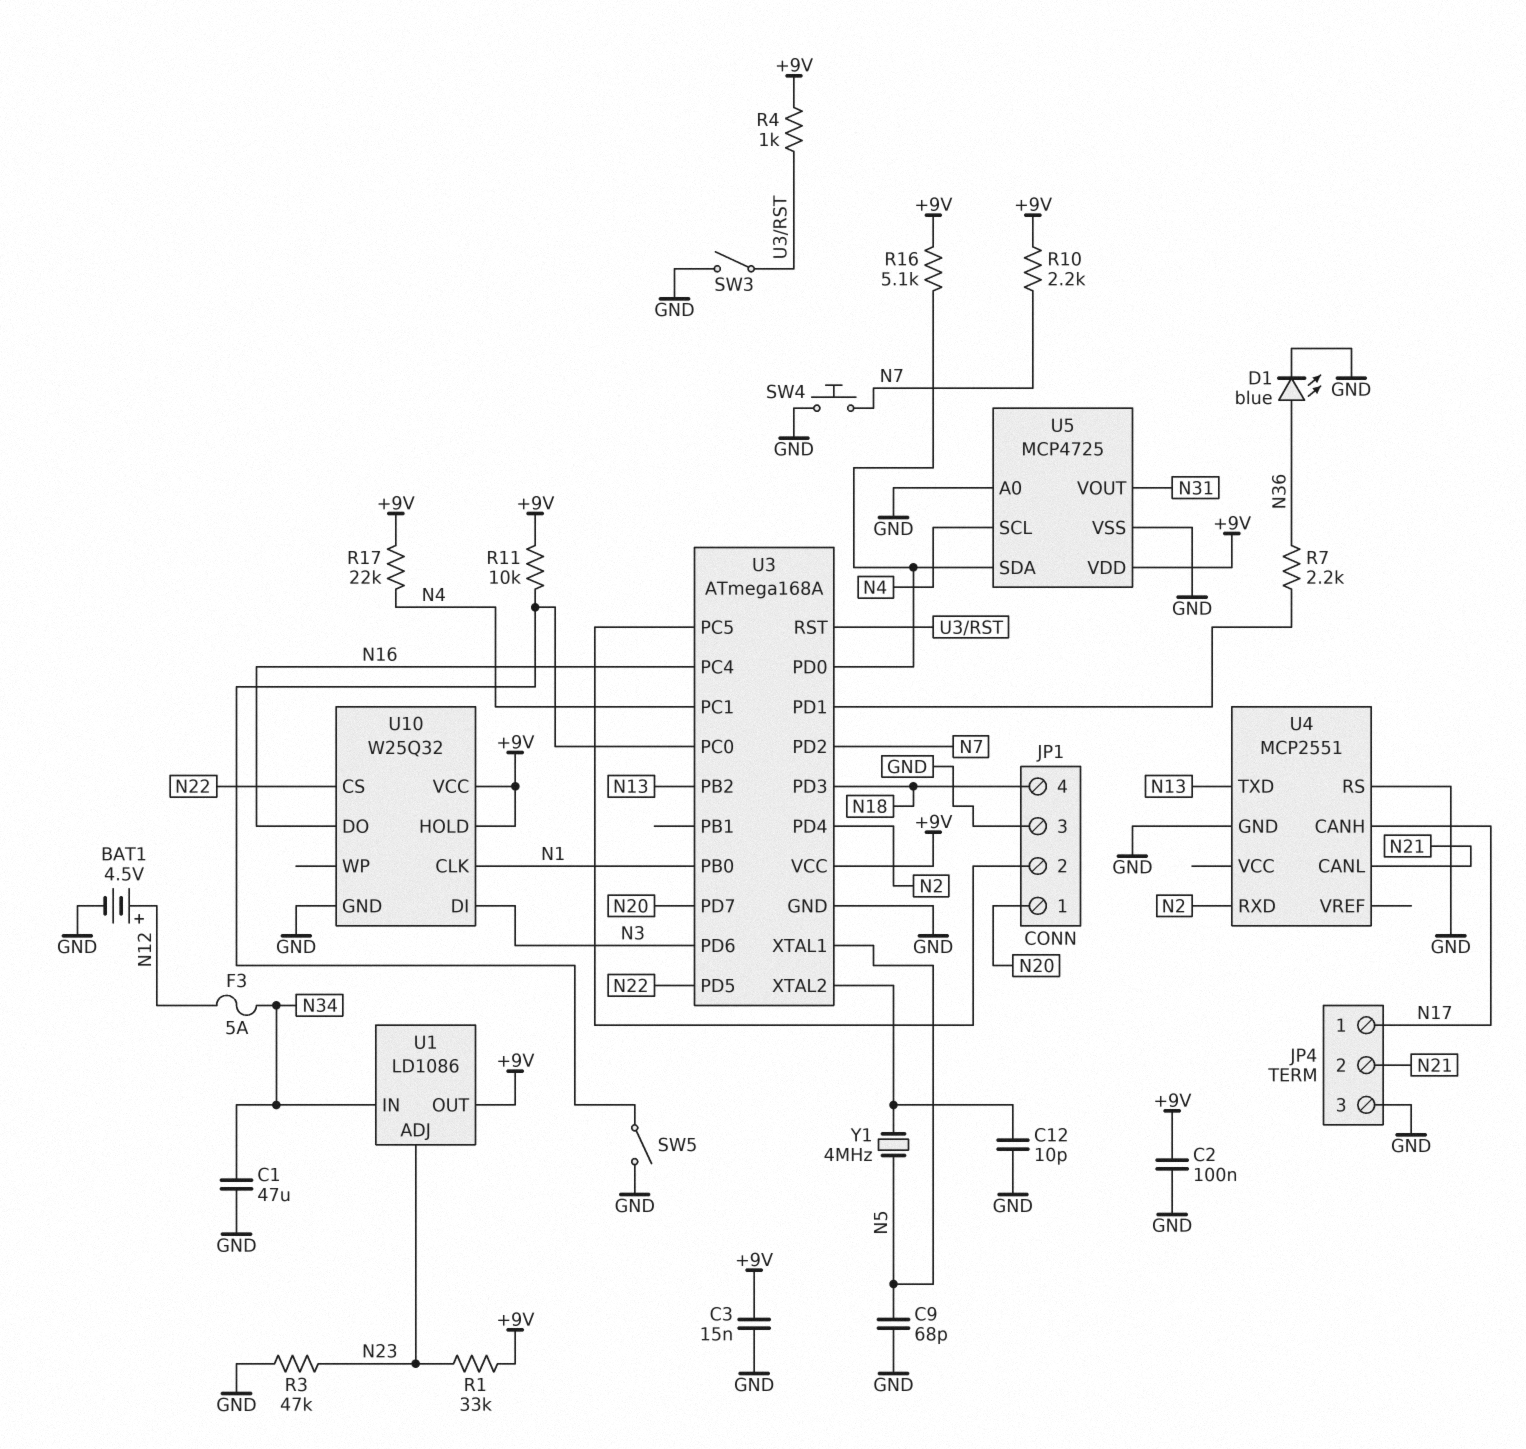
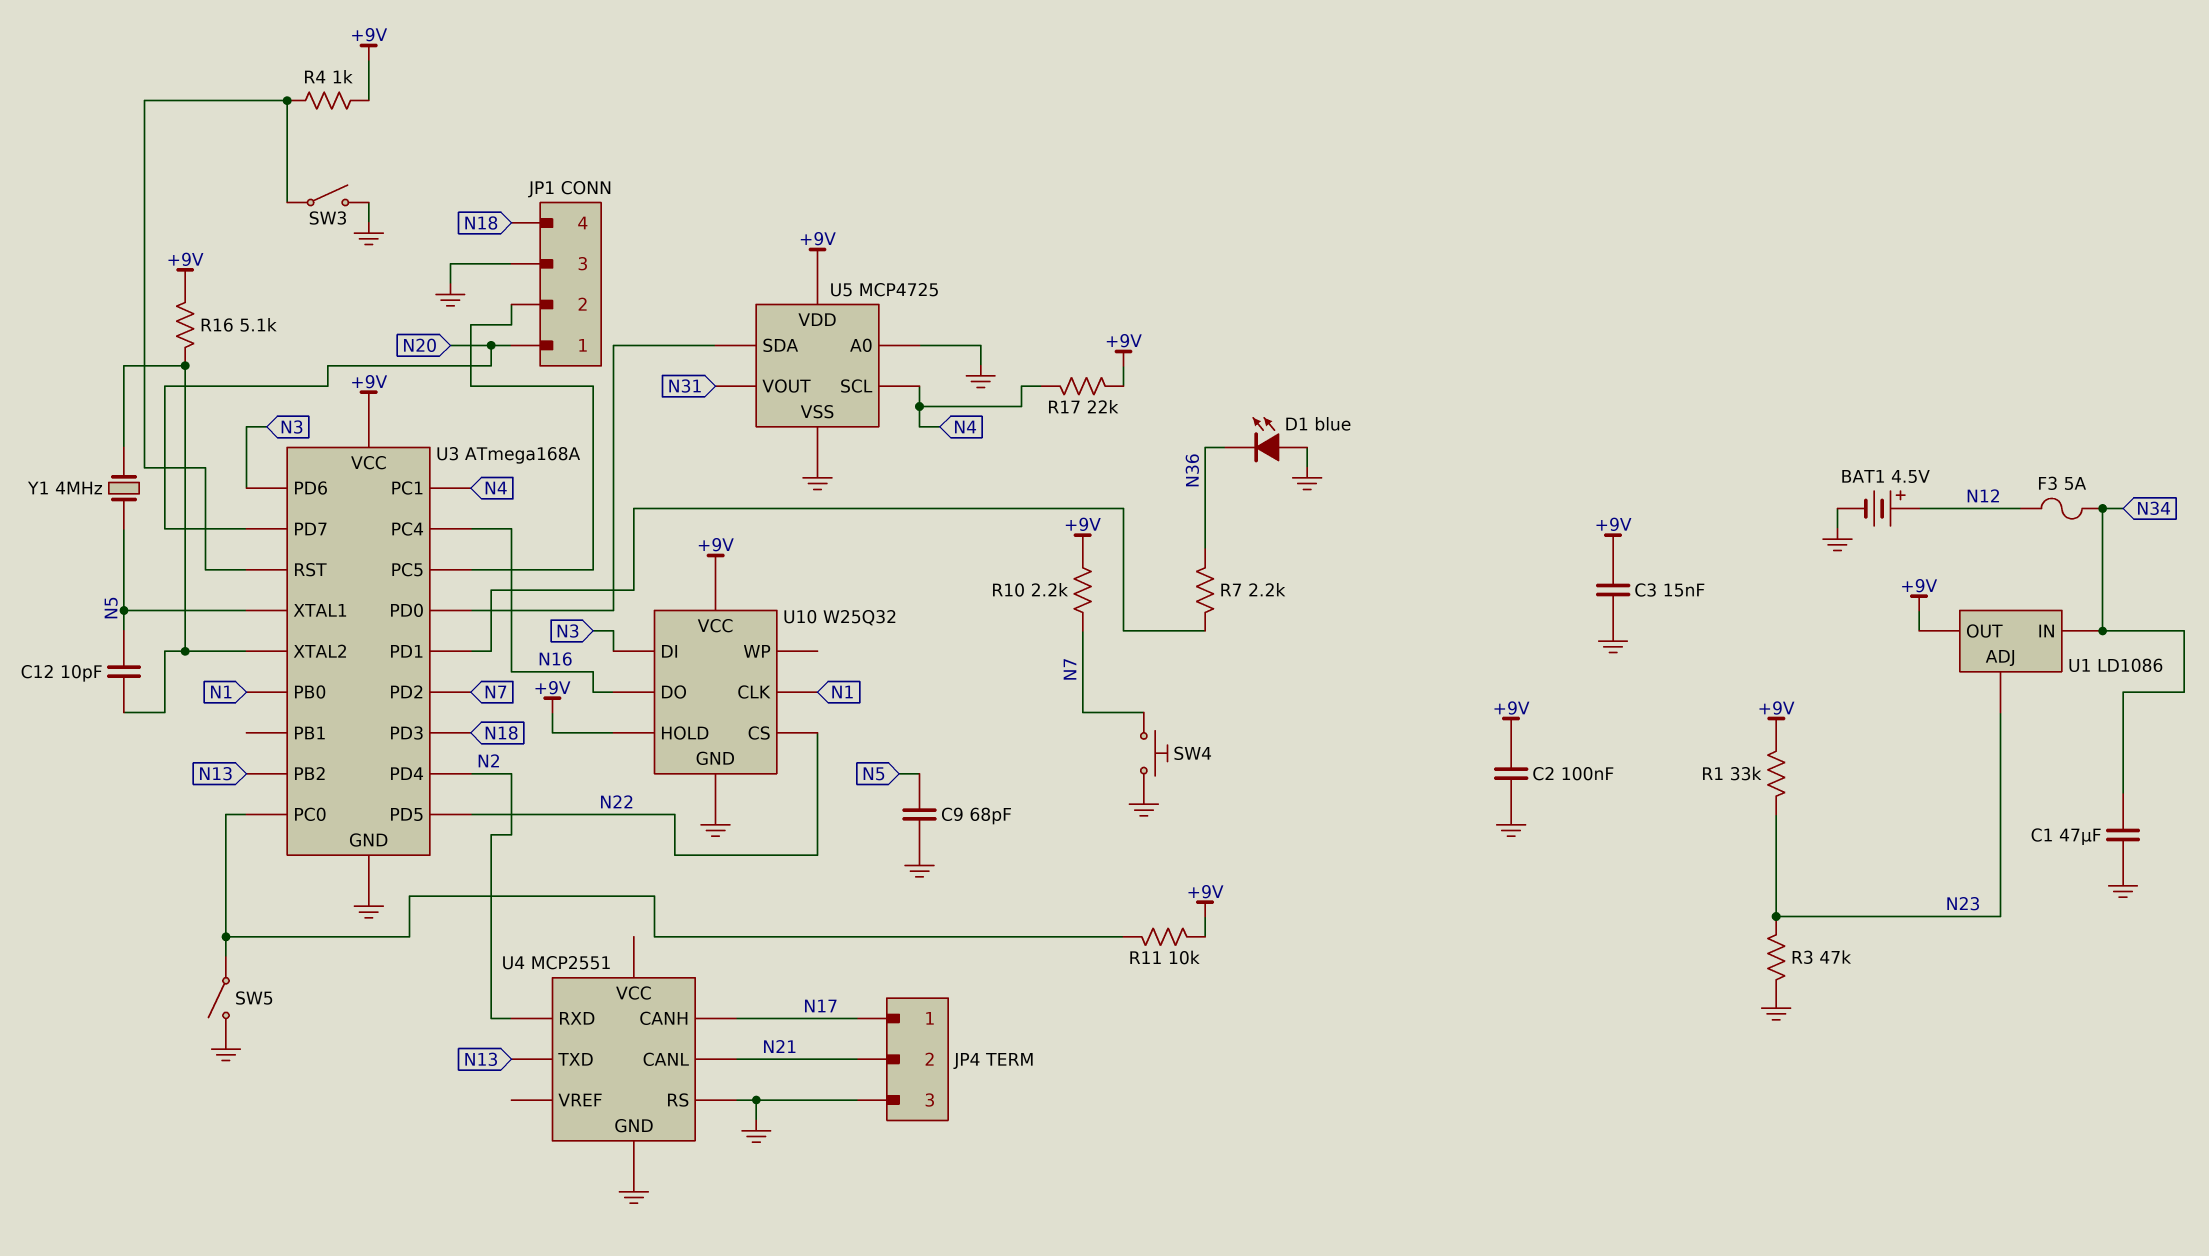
C12: 10pF (GND, U3/XTAL2) -> 10pF (N5, U3/XTAL2)
D1: LED blue (A N36, K GND) -> LED blue (A GND, K N36)
R16: 5.1k (+9V, U3/PD0) -> 5.1k (+9V, U3/XTAL2)

